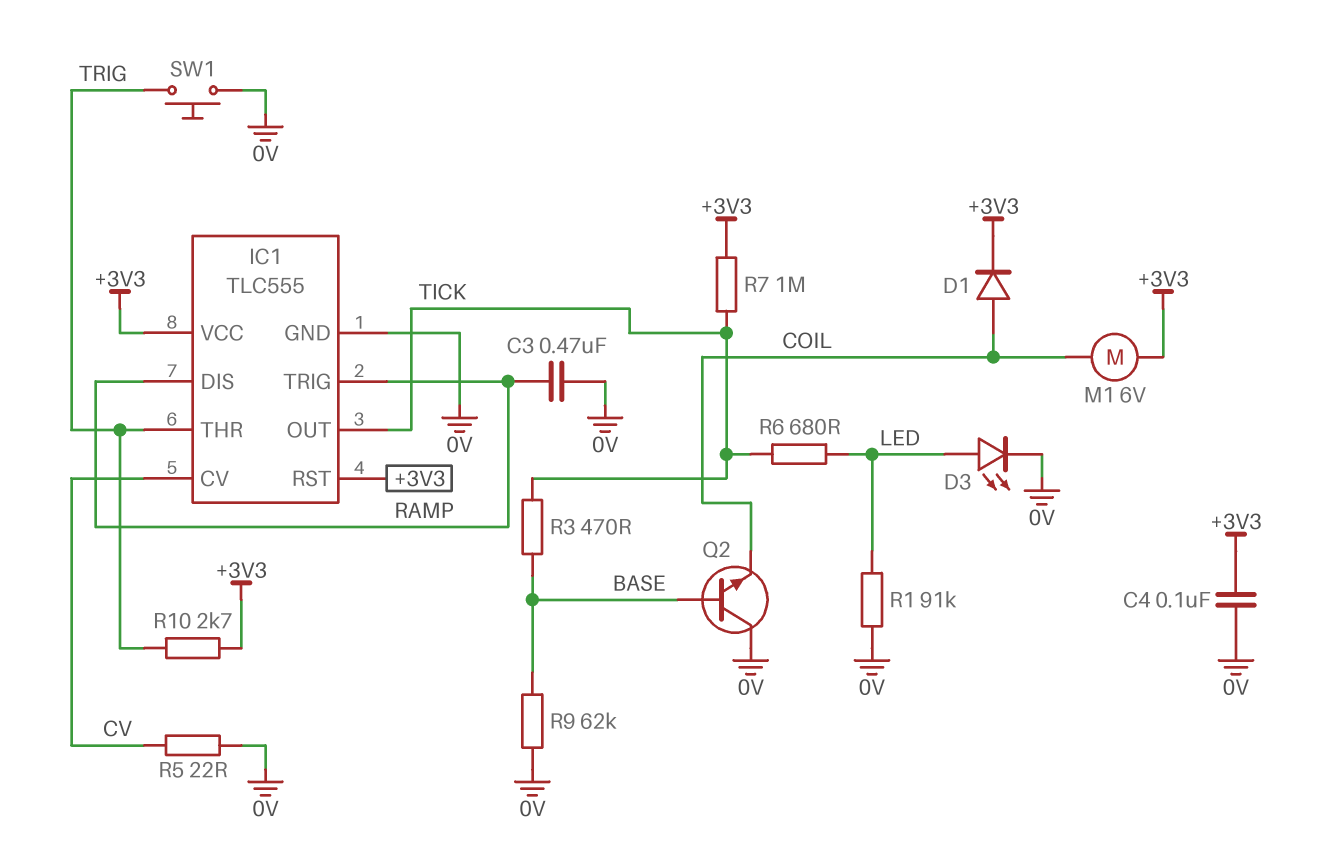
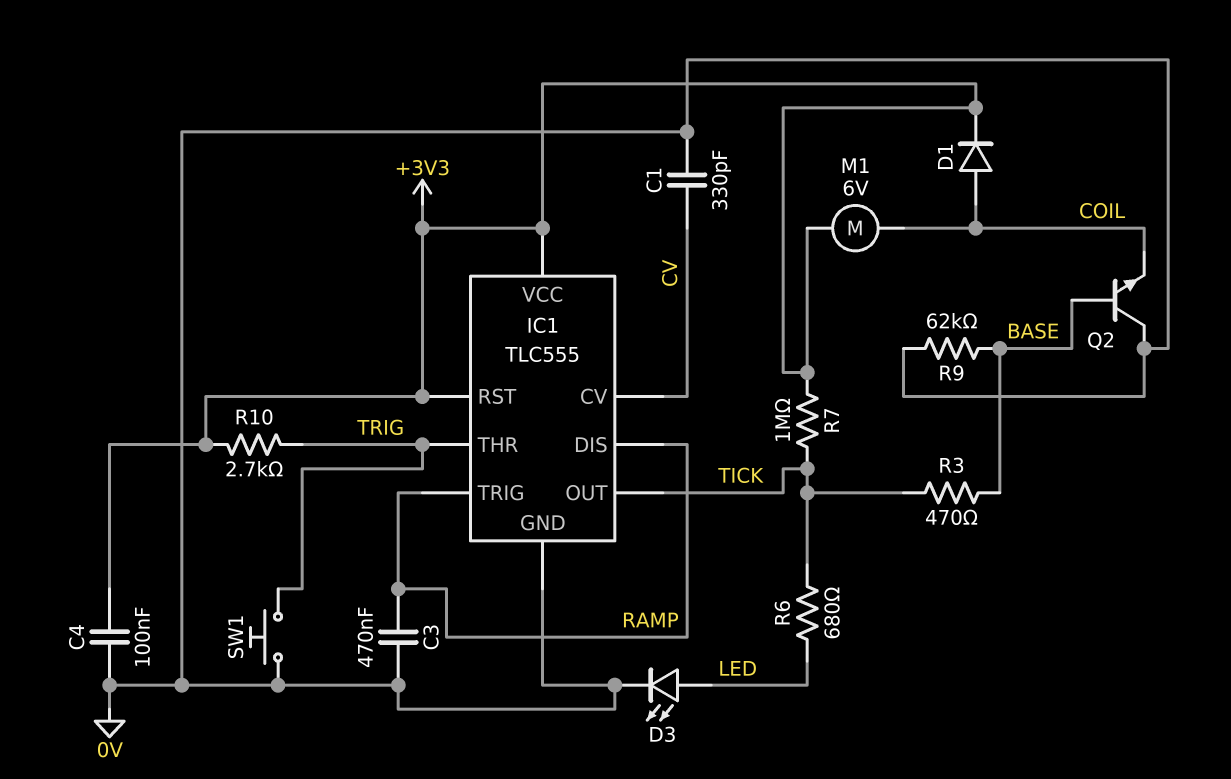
C1: none -> 330pF (0V, CV)
R1: 91k (0V, LED) -> none
R5: 22 (0V, CV) -> none

